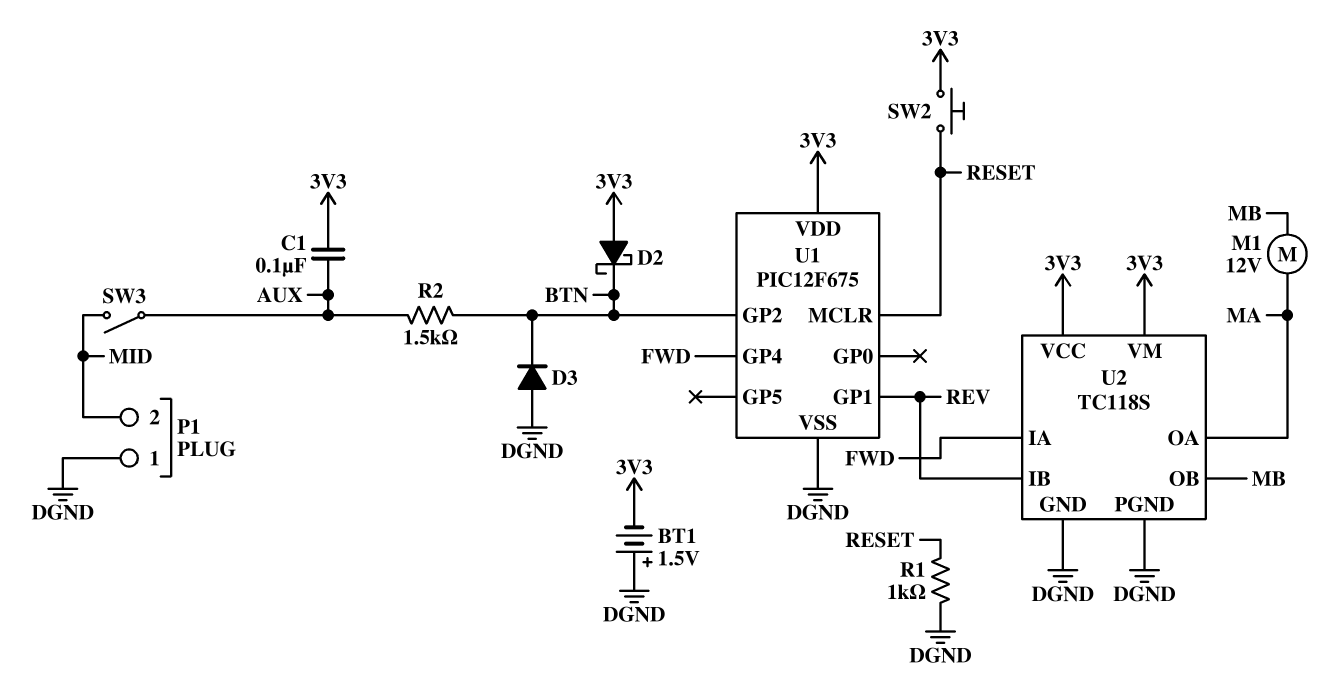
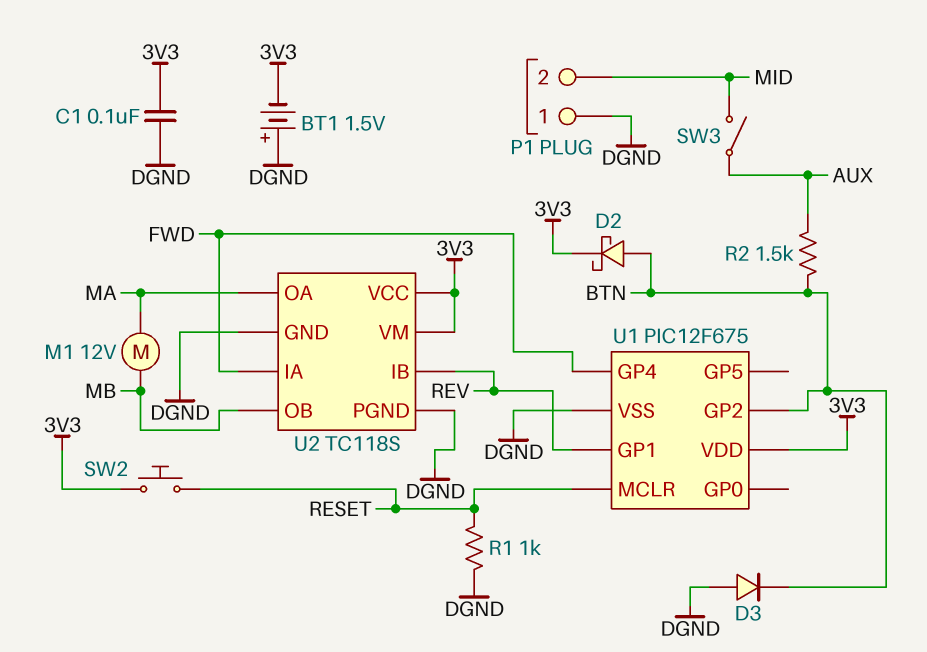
C1: 100nF (3V3, AUX) -> 100nF (3V3, DGND)
D2: schottky (A 3V3, K BTN) -> schottky (A BTN, K 3V3)

